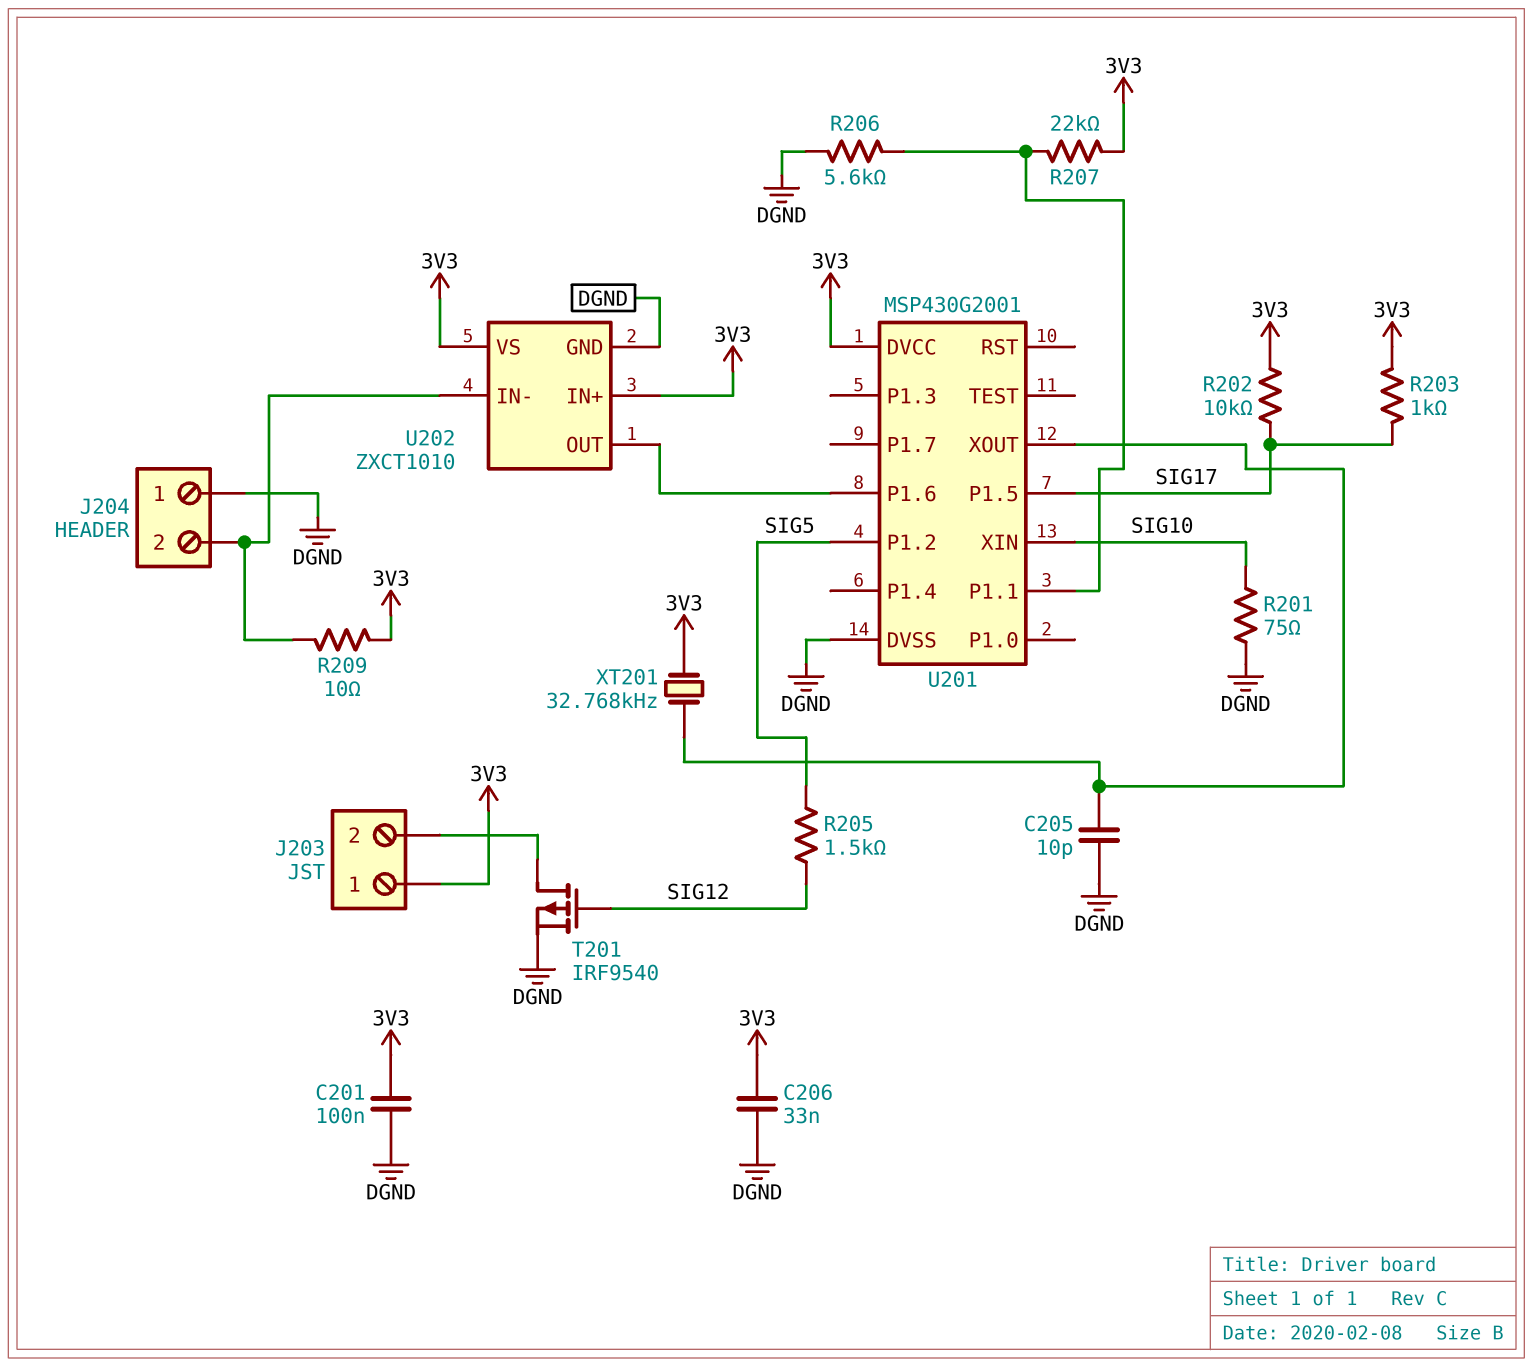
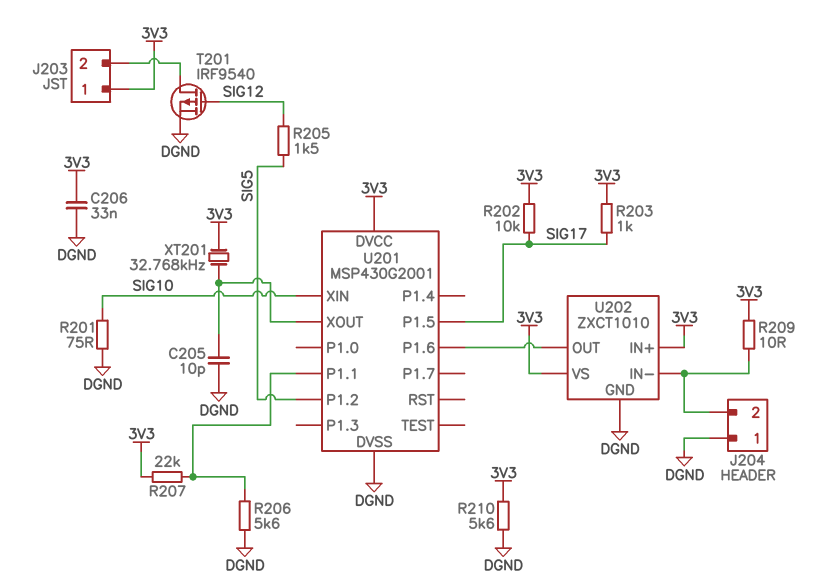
C201: 100nF (3V3, DGND) -> none
R210: none -> 5.6k (3V3, DGND)

